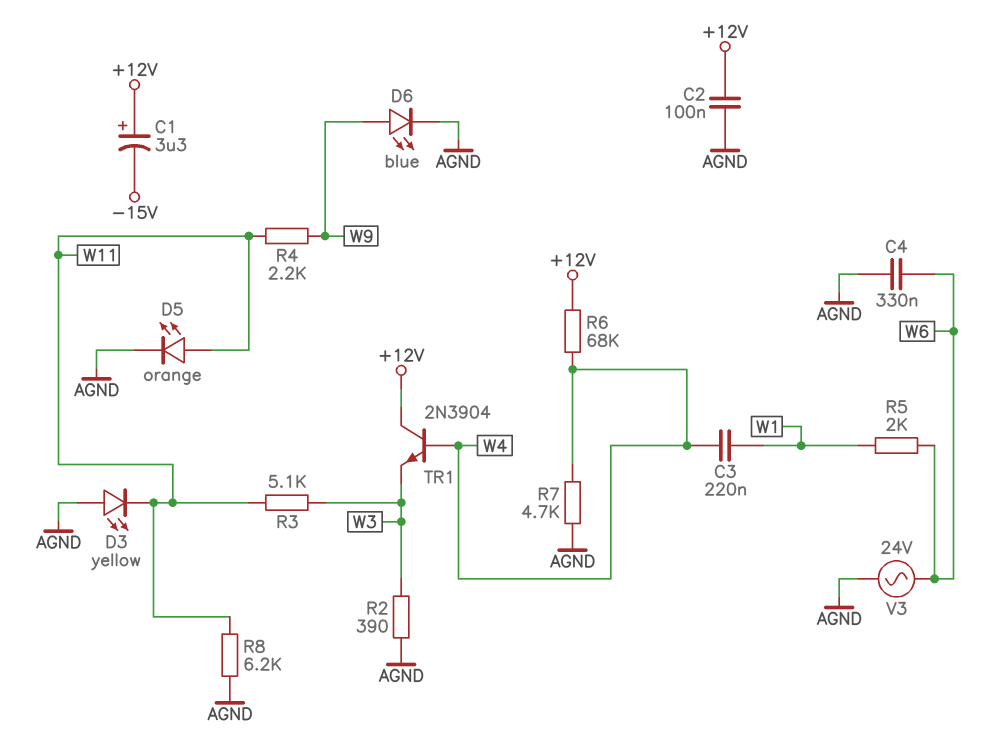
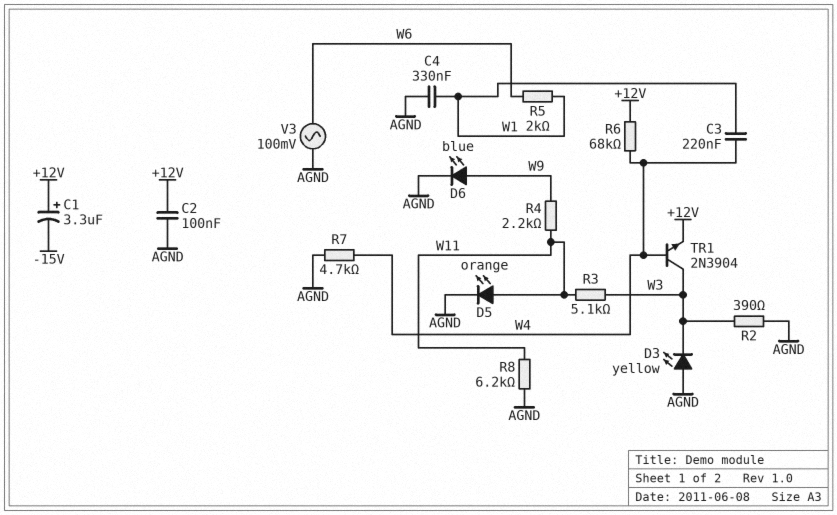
C4: 330nF (AGND, W6) -> 330nF (AGND, W1)
D3: LED yellow (A AGND, K W11) -> LED yellow (A AGND, K W3)
TR1: NPN 2N3904 (B W4, C +12V, E W3) -> NPN 2N3904 (B W4, C W3, E +12V)
V3: AC 24V (AGND, W6) -> AC 100mV (AGND, W6)

